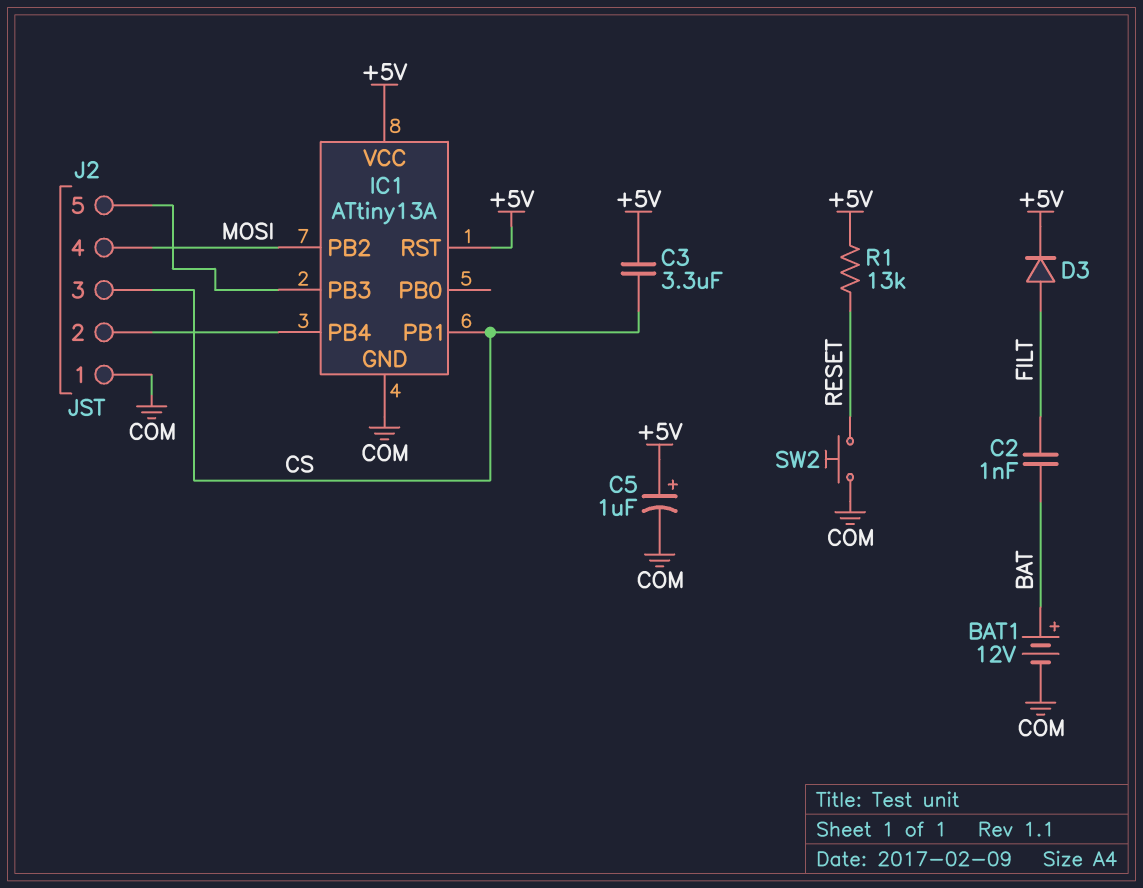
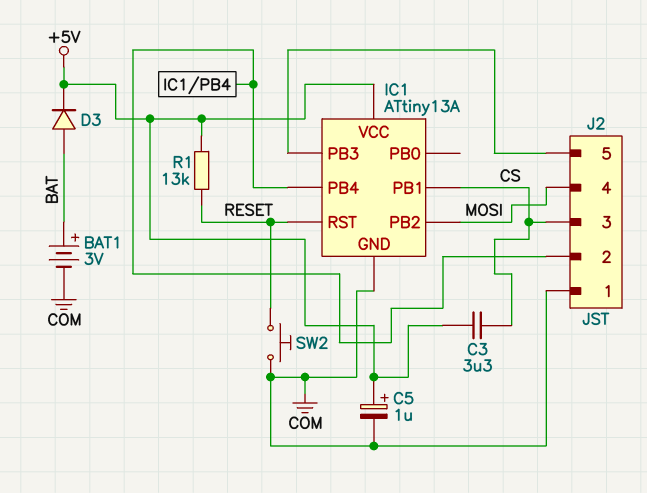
BAT1: 12V (plus BAT, minus COM) -> 3V (plus BAT, minus COM)
C2: 1nF (BAT, FILT) -> none
D3: diode (A FILT, K +5V) -> diode (A BAT, K +5V)
IC1 pin RST: +5V -> RESET

